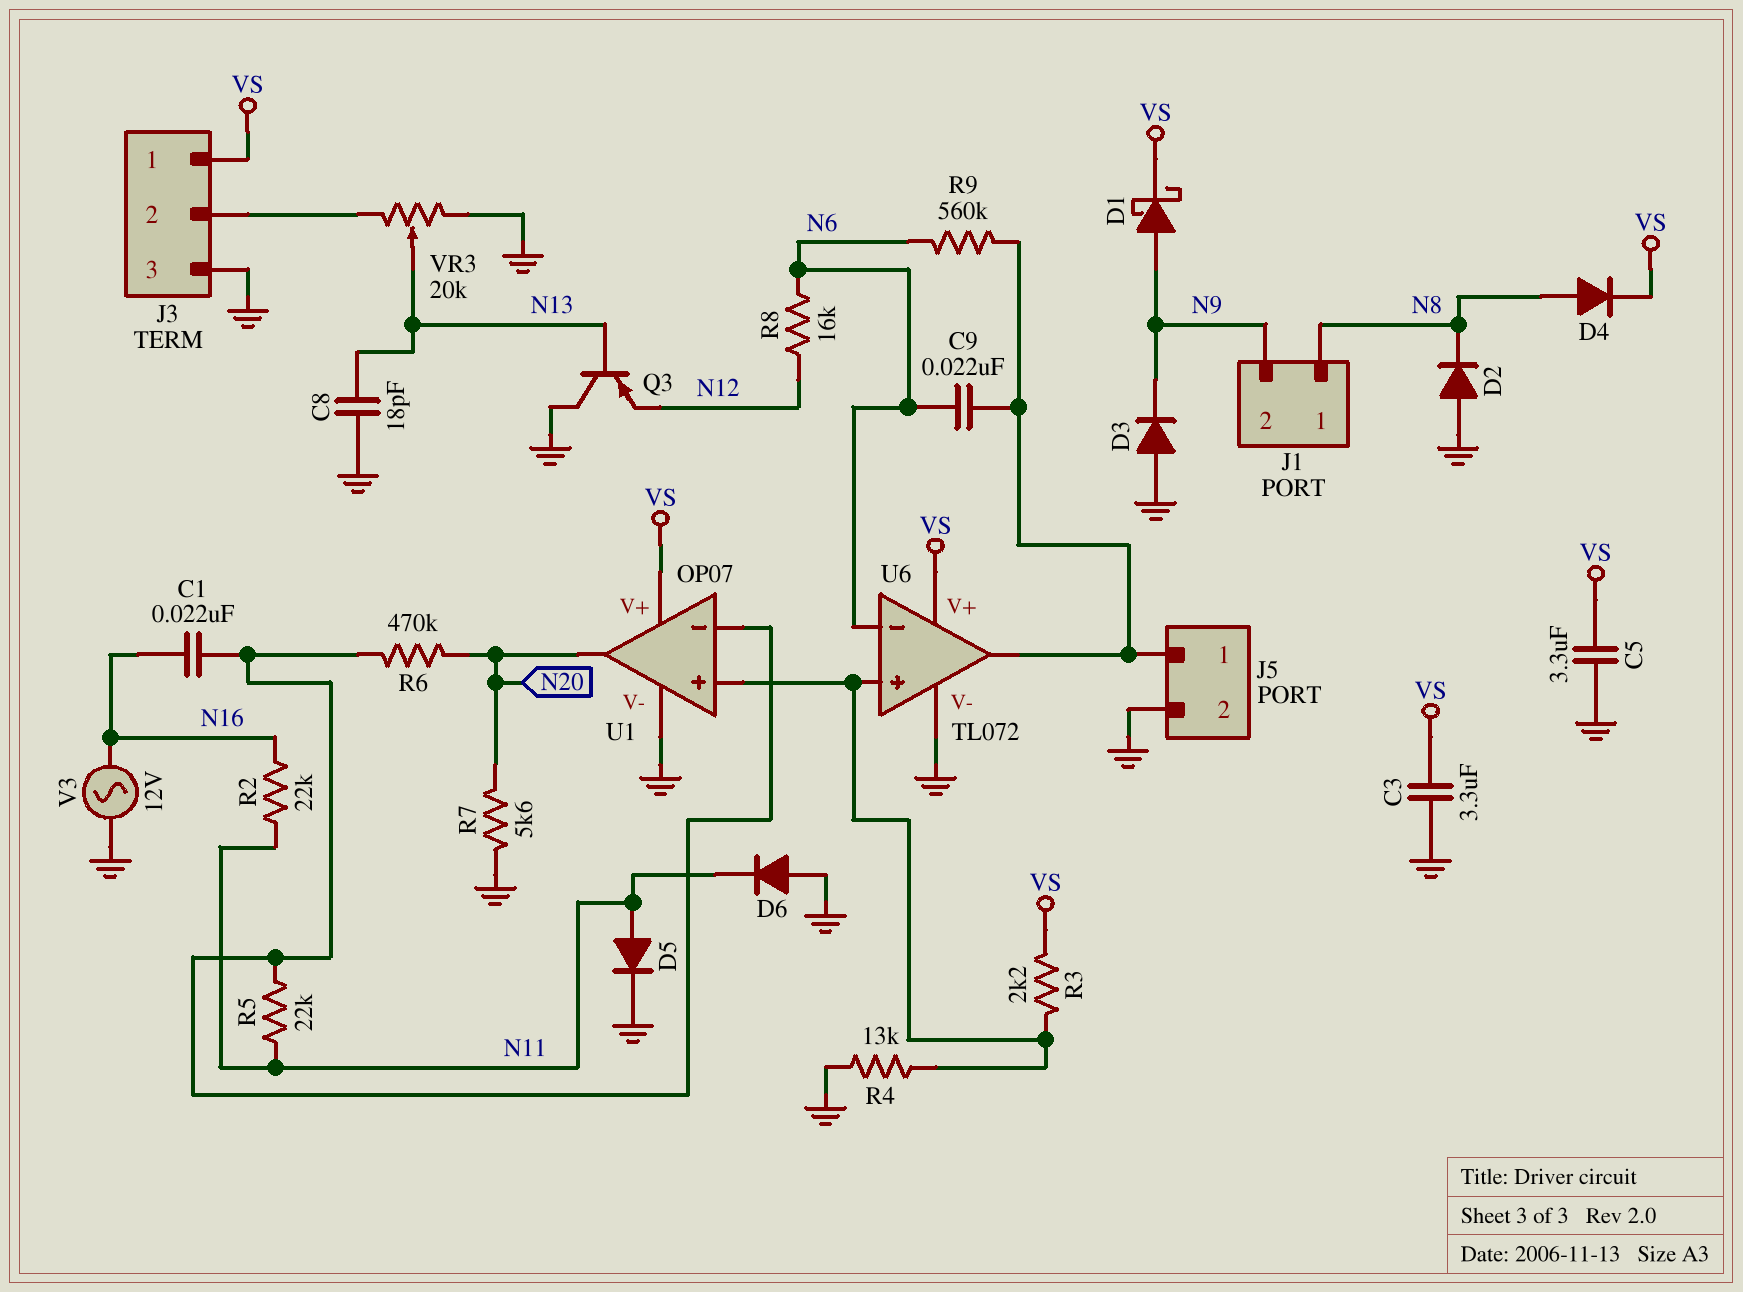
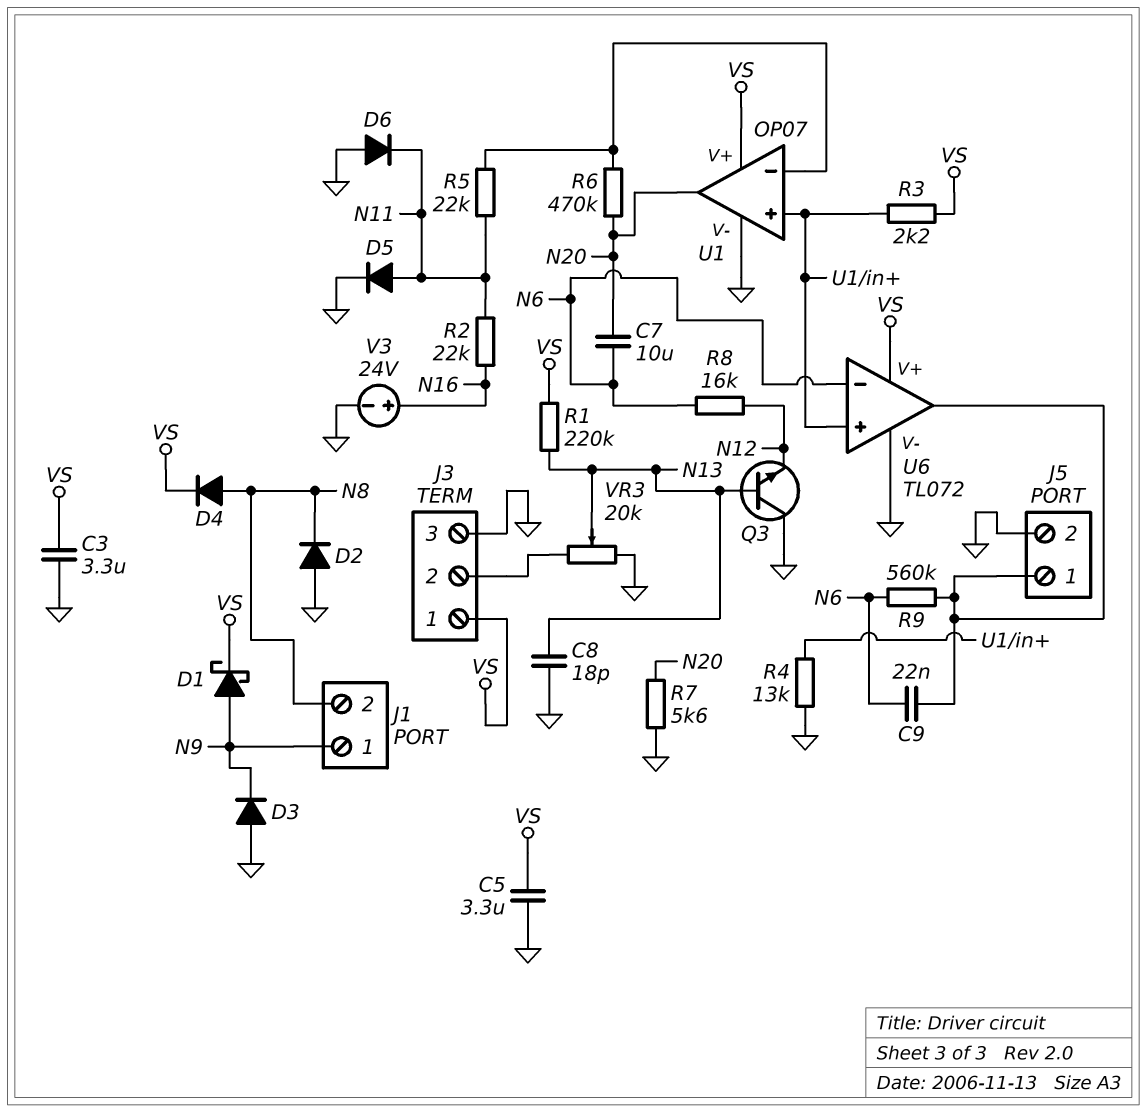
C1: 22nF (N16, U1/in-) -> none
C7: none -> 10uF (N6, N20)
J1 pin 1: N8 -> N9
J1 pin 2: N9 -> N8
Q3: PNP (B N13, C GND, E N12) -> NPN (B N13, C GND, E N12)
R1: none -> 220k (N13, VS)
V3: AC 12V (GND, N16) -> 24V (plus N16, minus GND)

